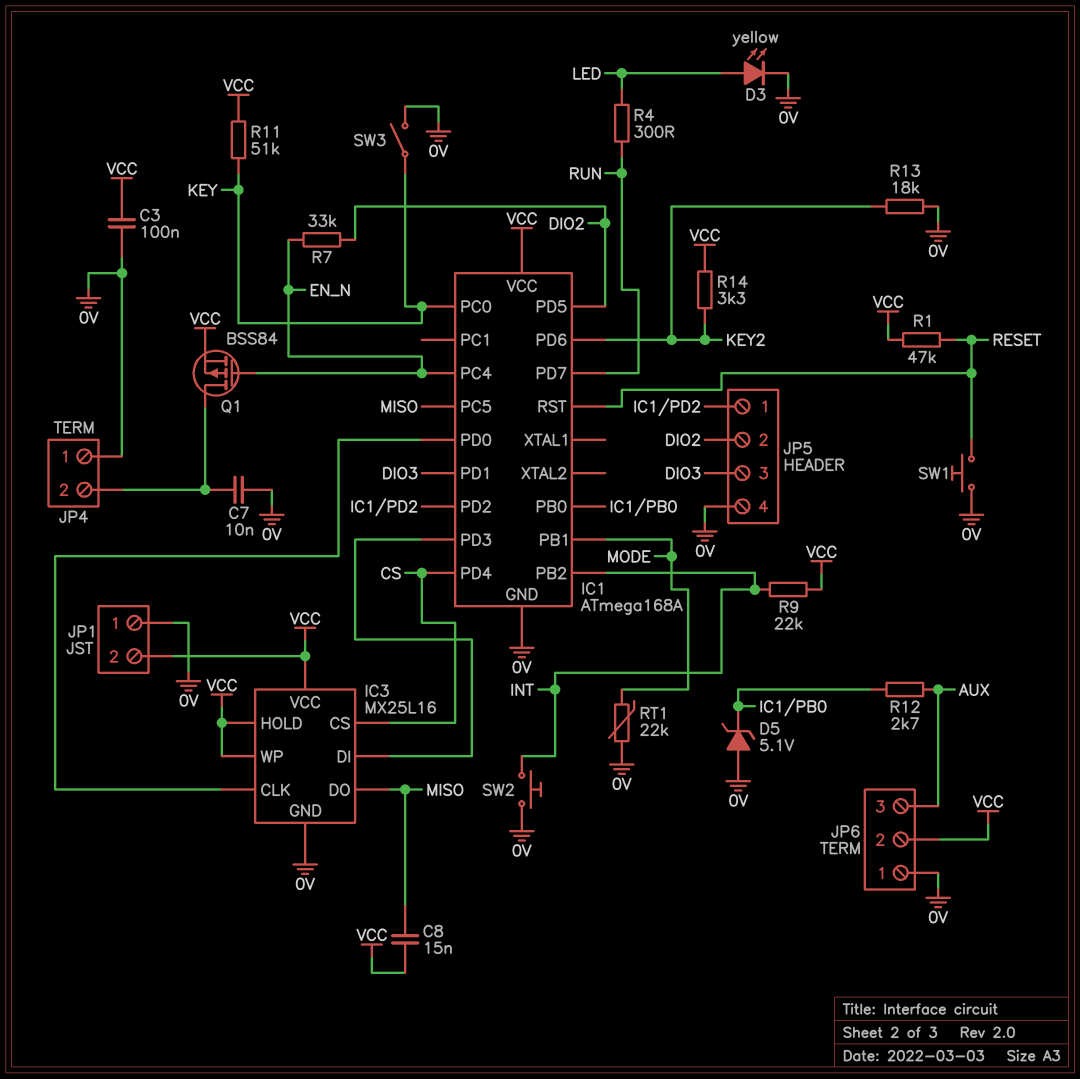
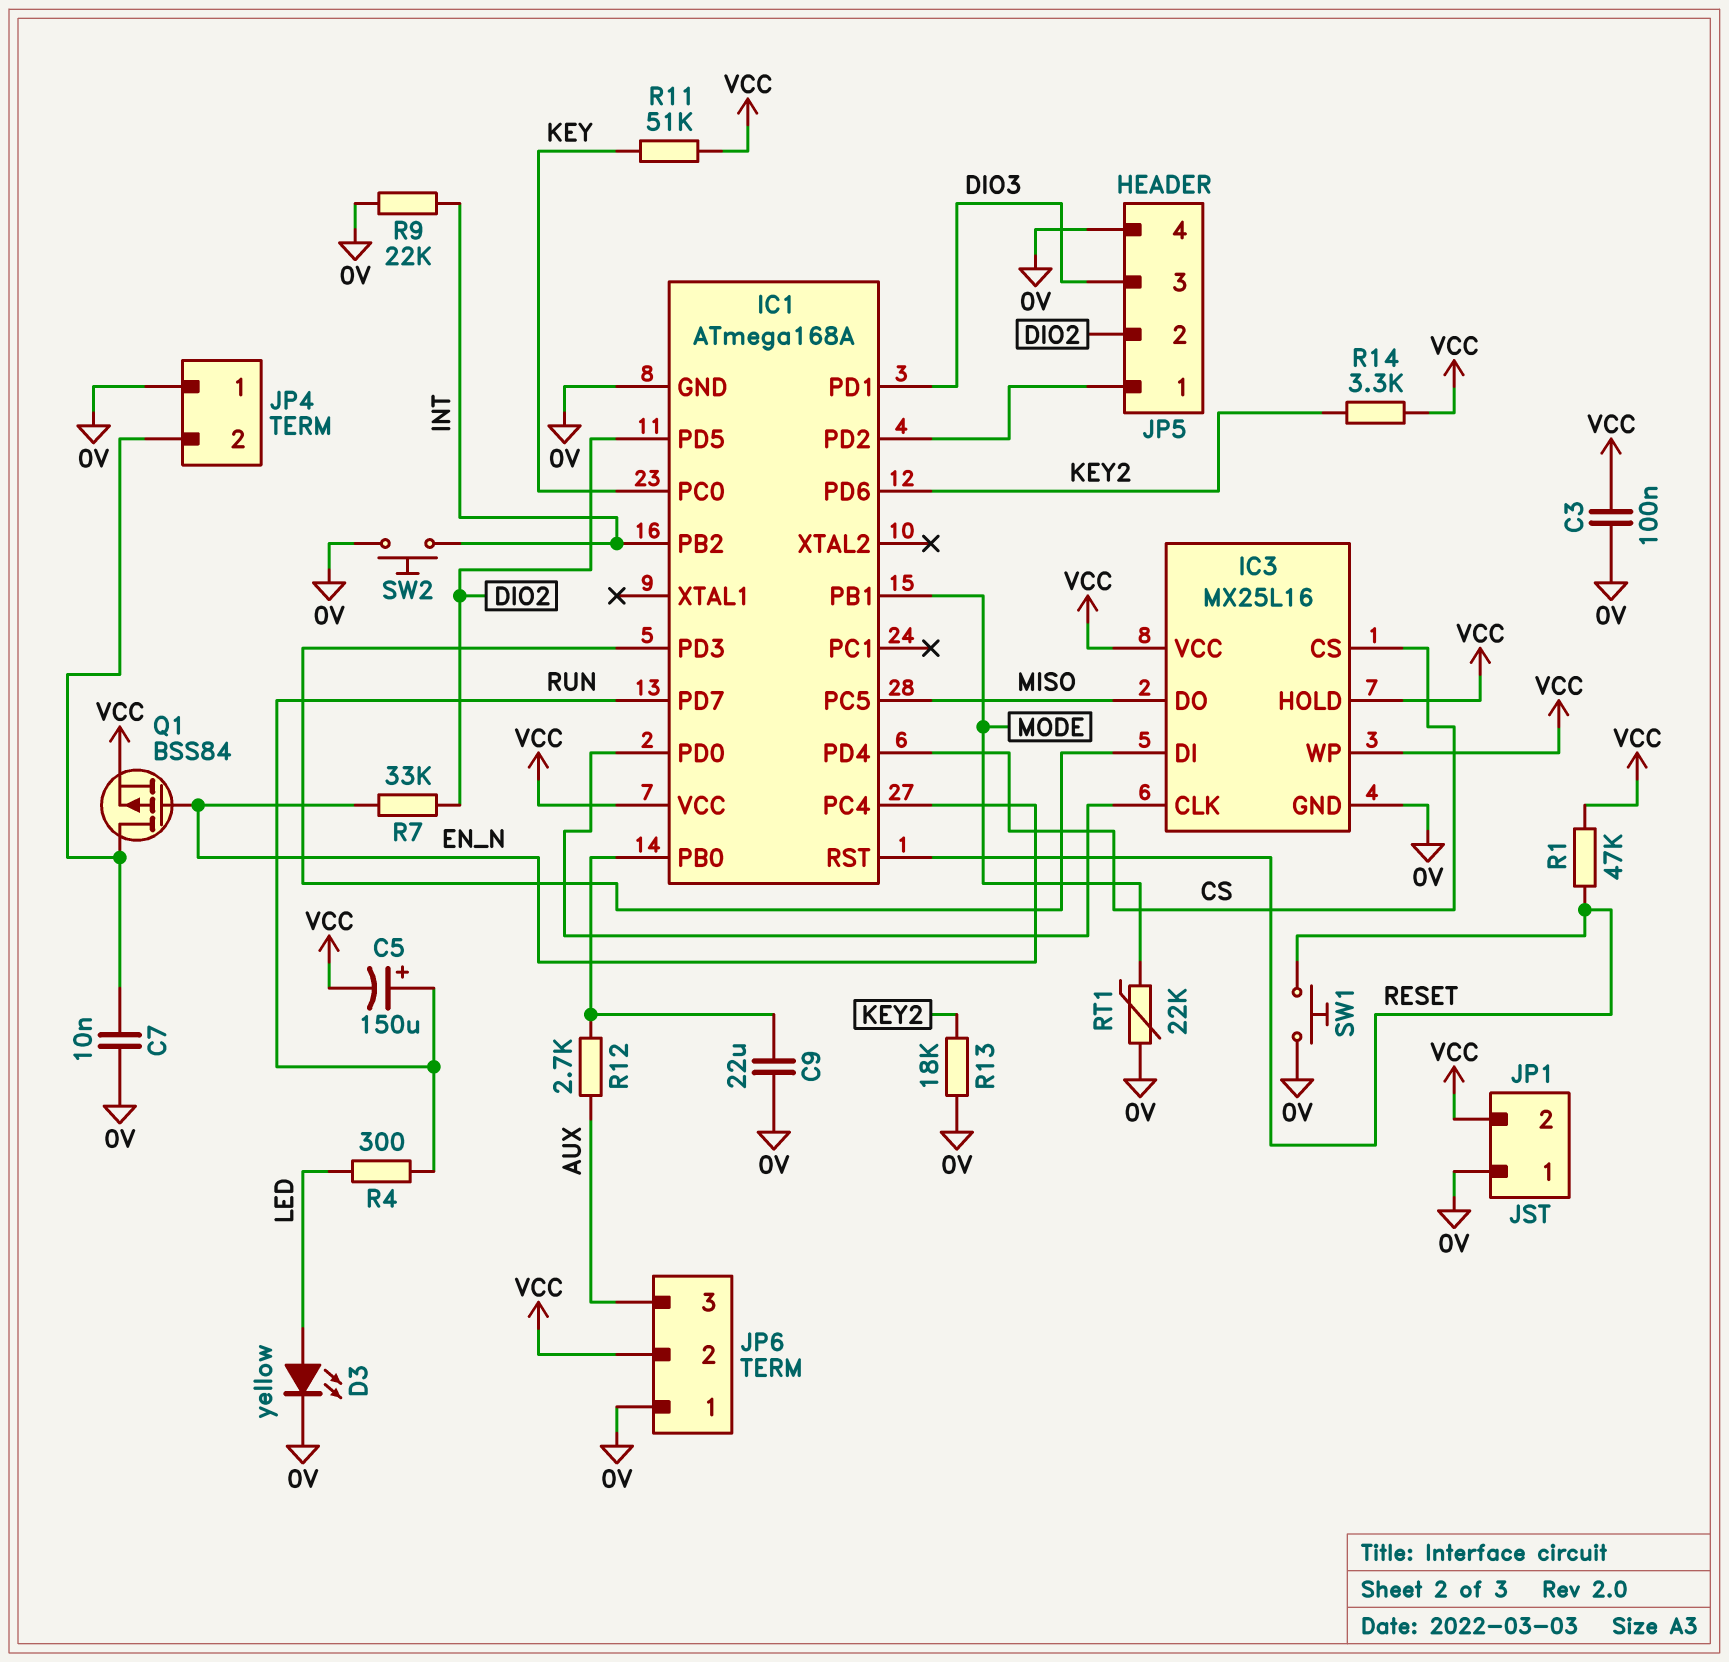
C5: none -> 150uF (plus RUN, minus VCC)
C8: 15nF (MISO, VCC) -> none
C9: none -> 22uF (0V, IC1/PB0)
D5: zener 5.1V (A 0V, K IC1/PB0) -> none
R9: 22k (INT, VCC) -> 22k (0V, INT)
SW3: switch (0V, KEY) -> none

